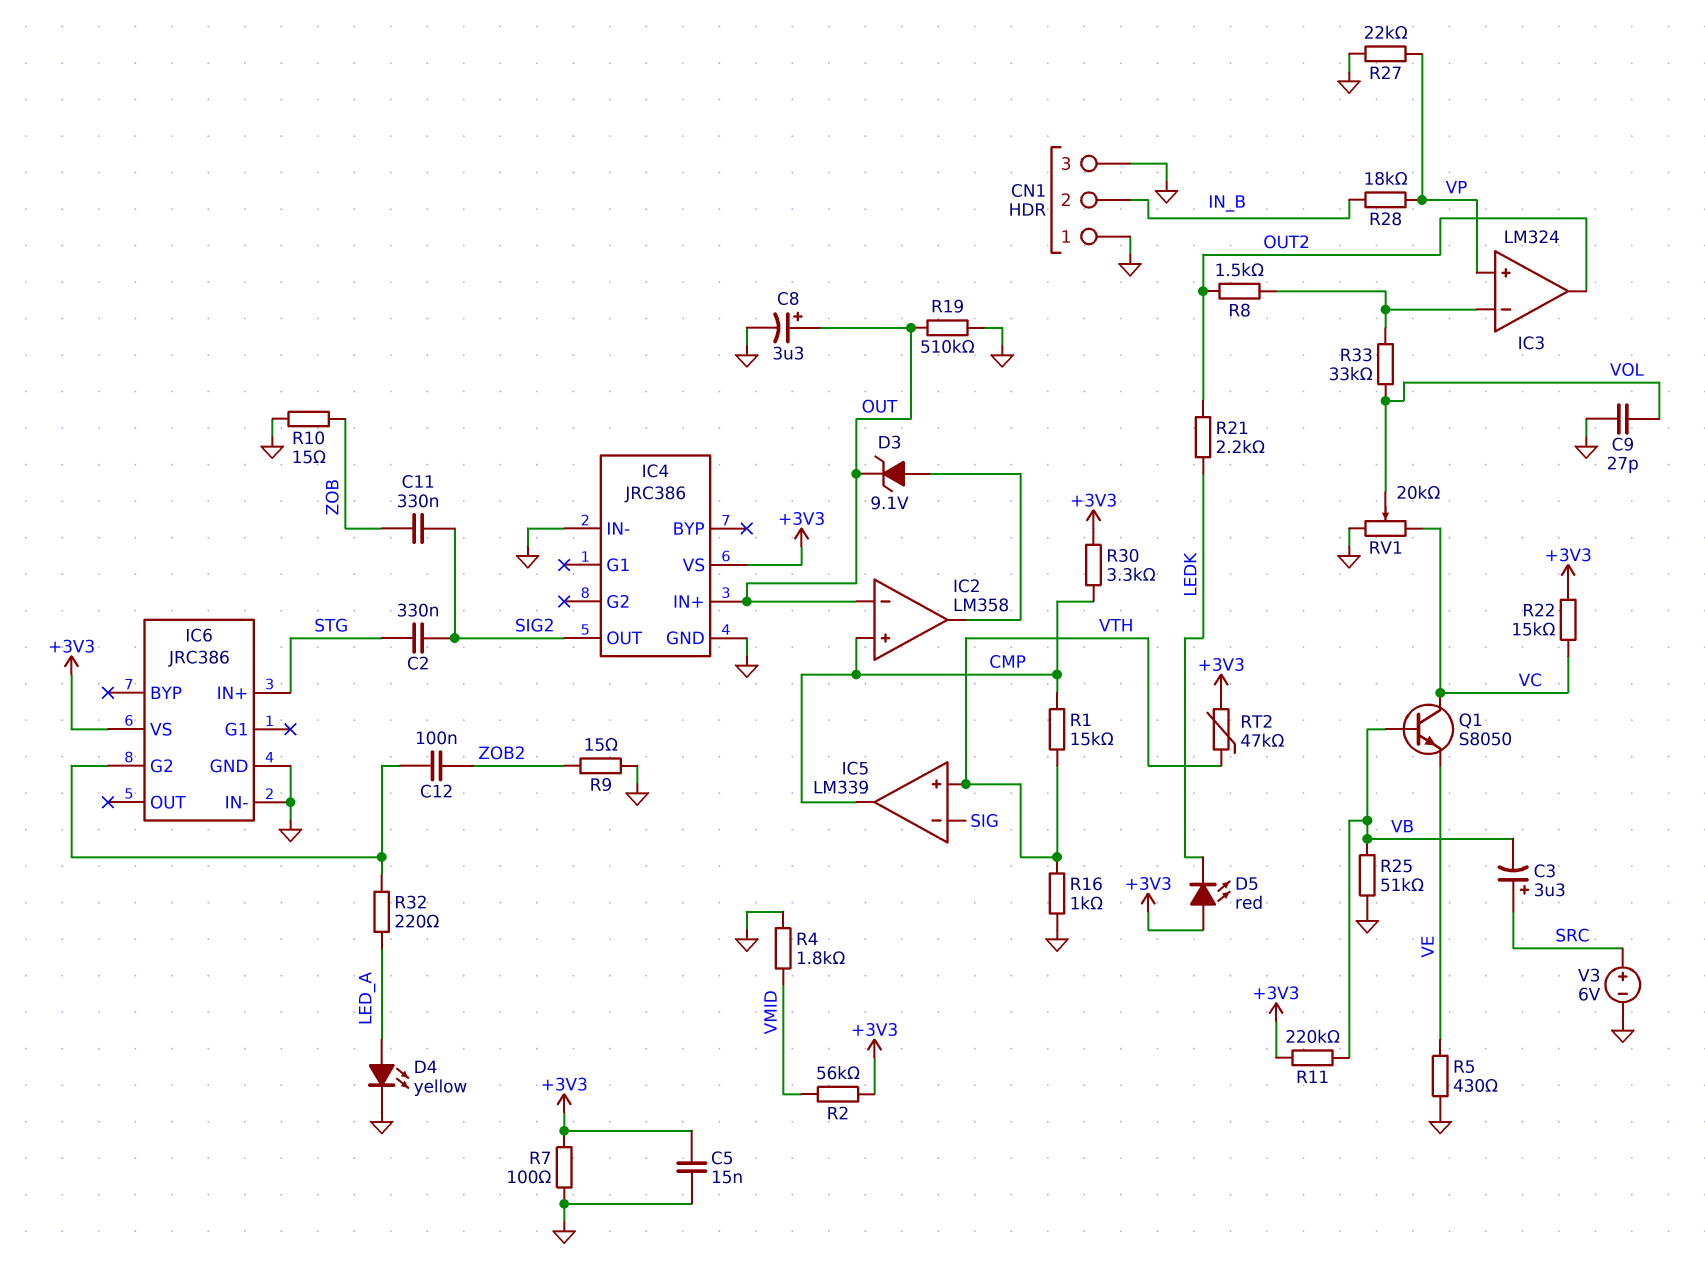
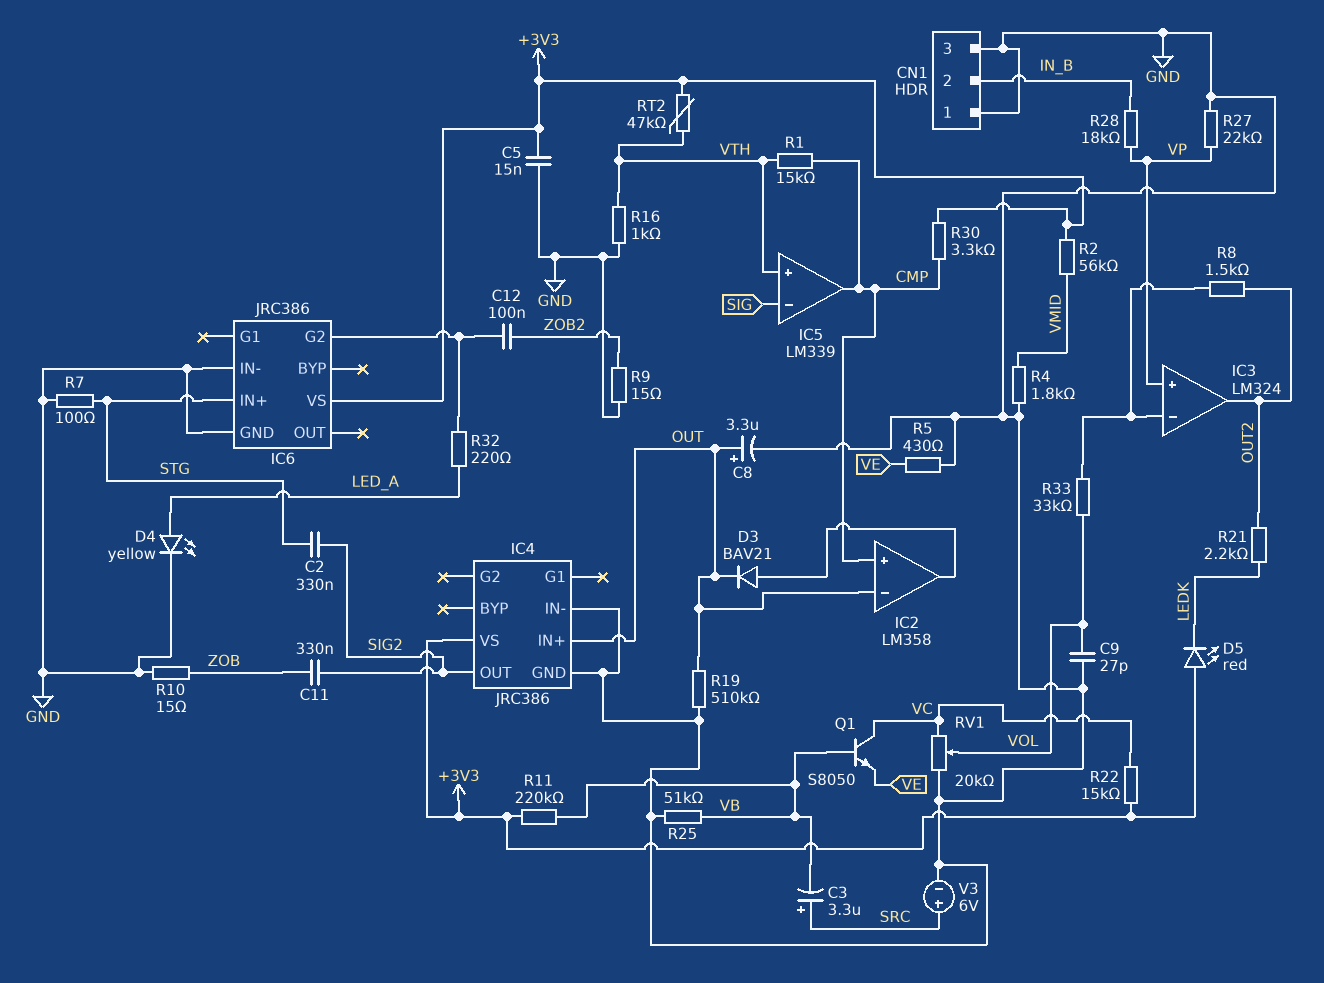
D3: zener 9.1V (A IC2/out, K OUT) -> diode BAV21 (A IC2/out, K OUT)
R7: 100 (+3V3, GND) -> 100 (GND, STG)

